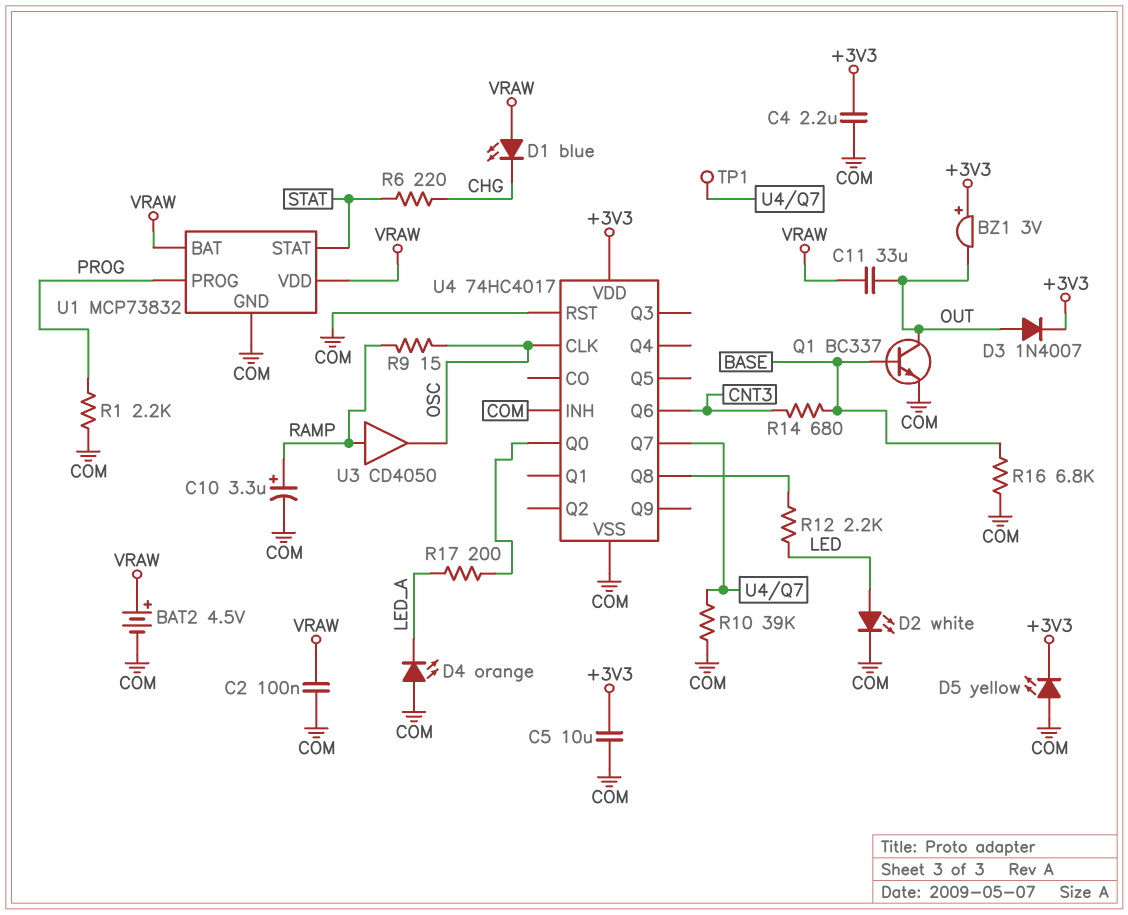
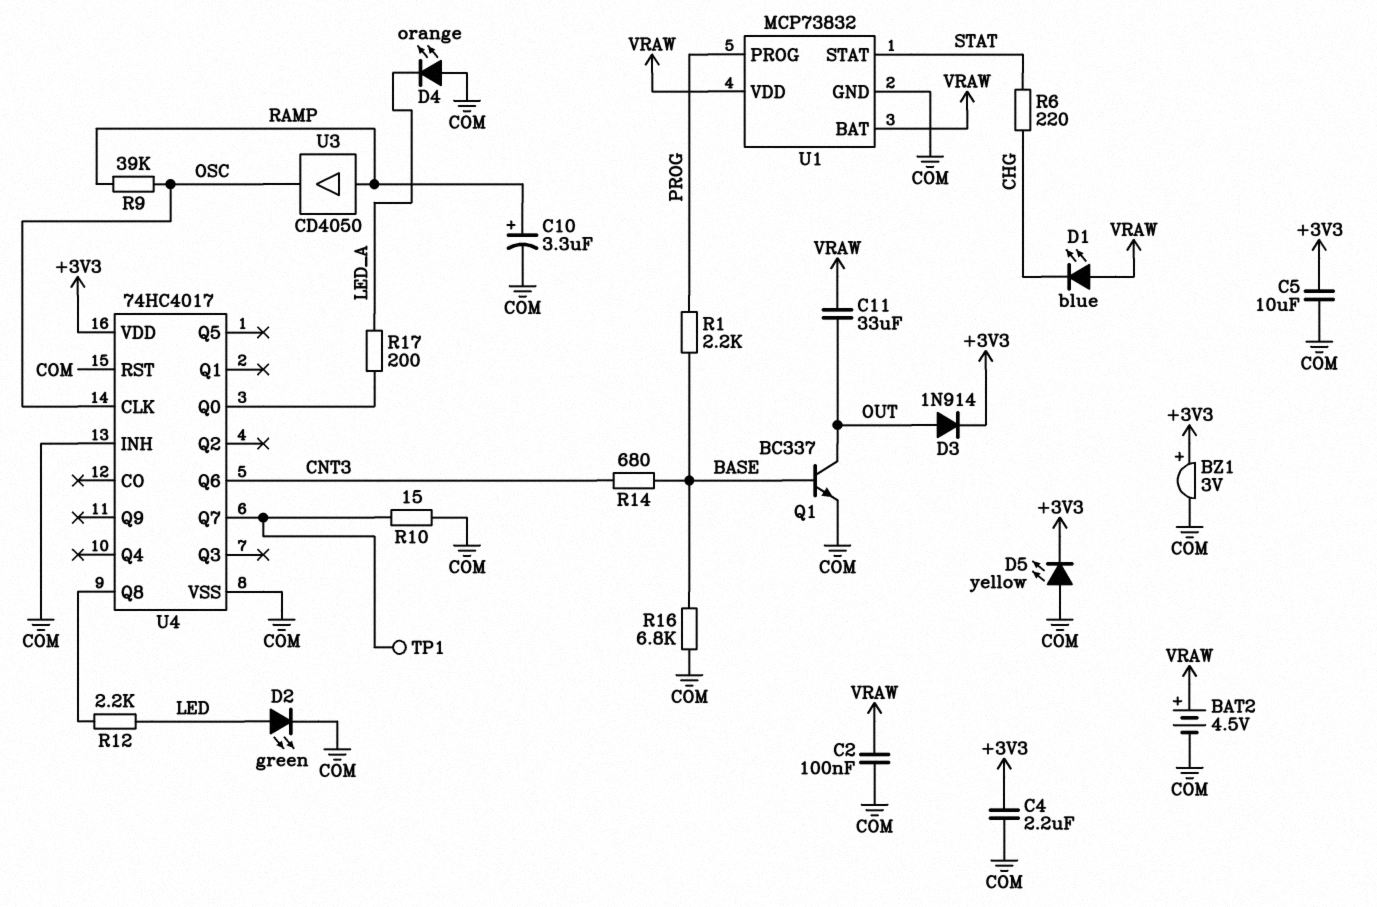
BZ1: buzzer 3V (plus +3V3, minus OUT) -> buzzer 3V (plus +3V3, minus COM)
D2: LED white (A LED, K COM) -> LED green (A LED, K COM)
D3: diode 1N4007 (A OUT, K +3V3) -> diode 1N914 (A OUT, K +3V3)
R1: 2.2k (COM, PROG) -> 2.2k (BASE, PROG)
R9: 15 (OSC, RAMP) -> 39k (OSC, RAMP)
R10: 39k (COM, U4/Q7) -> 15 (COM, U4/Q7)

